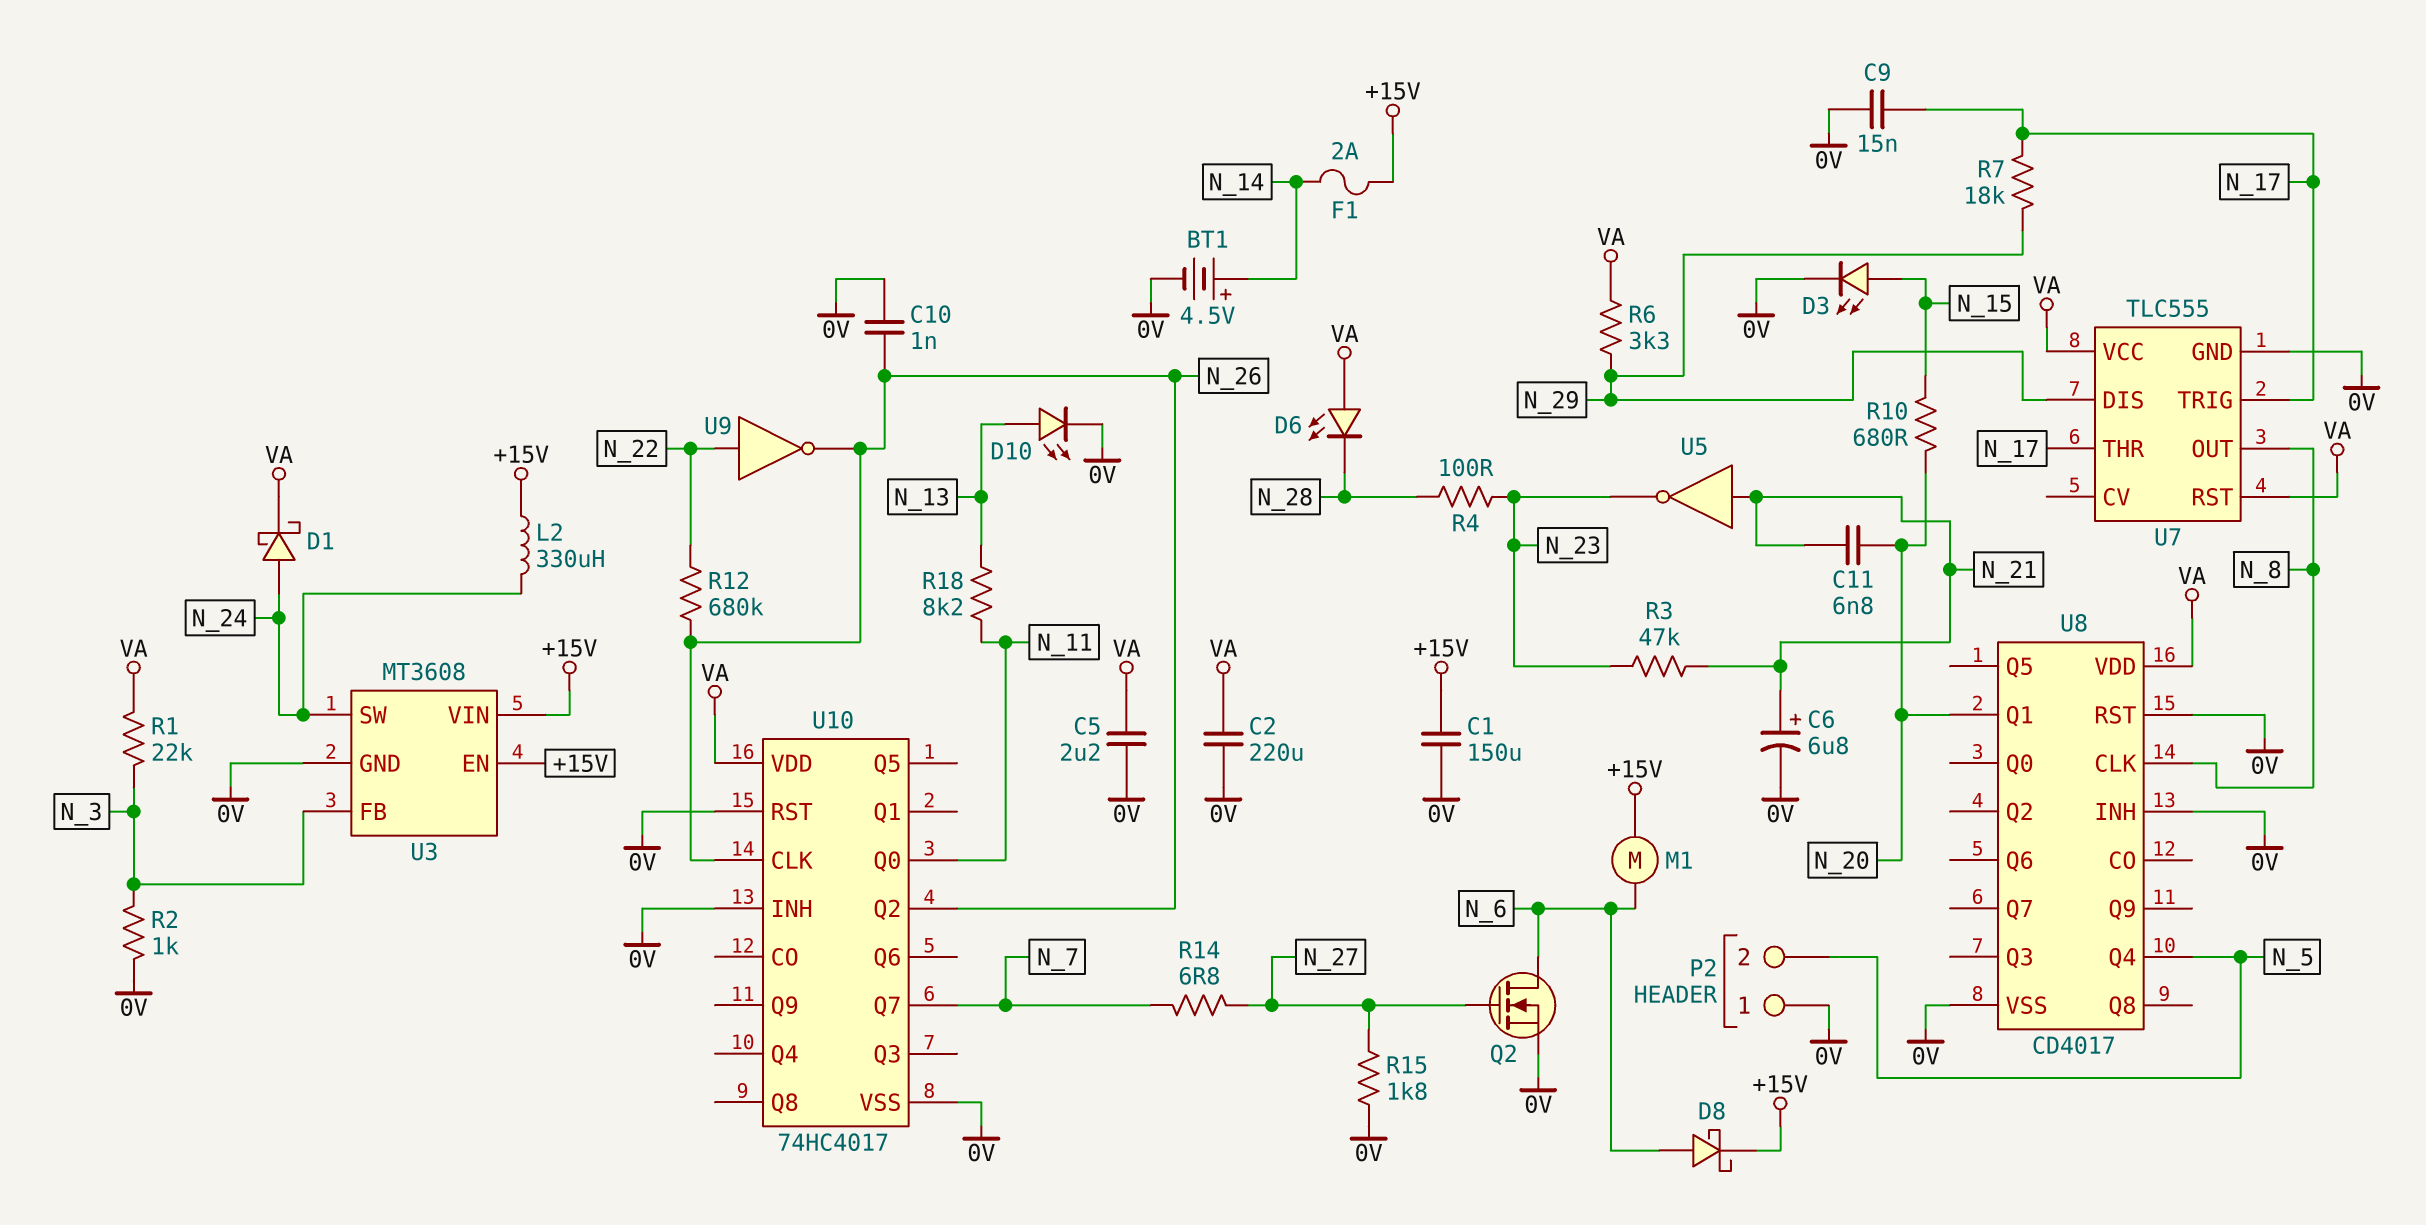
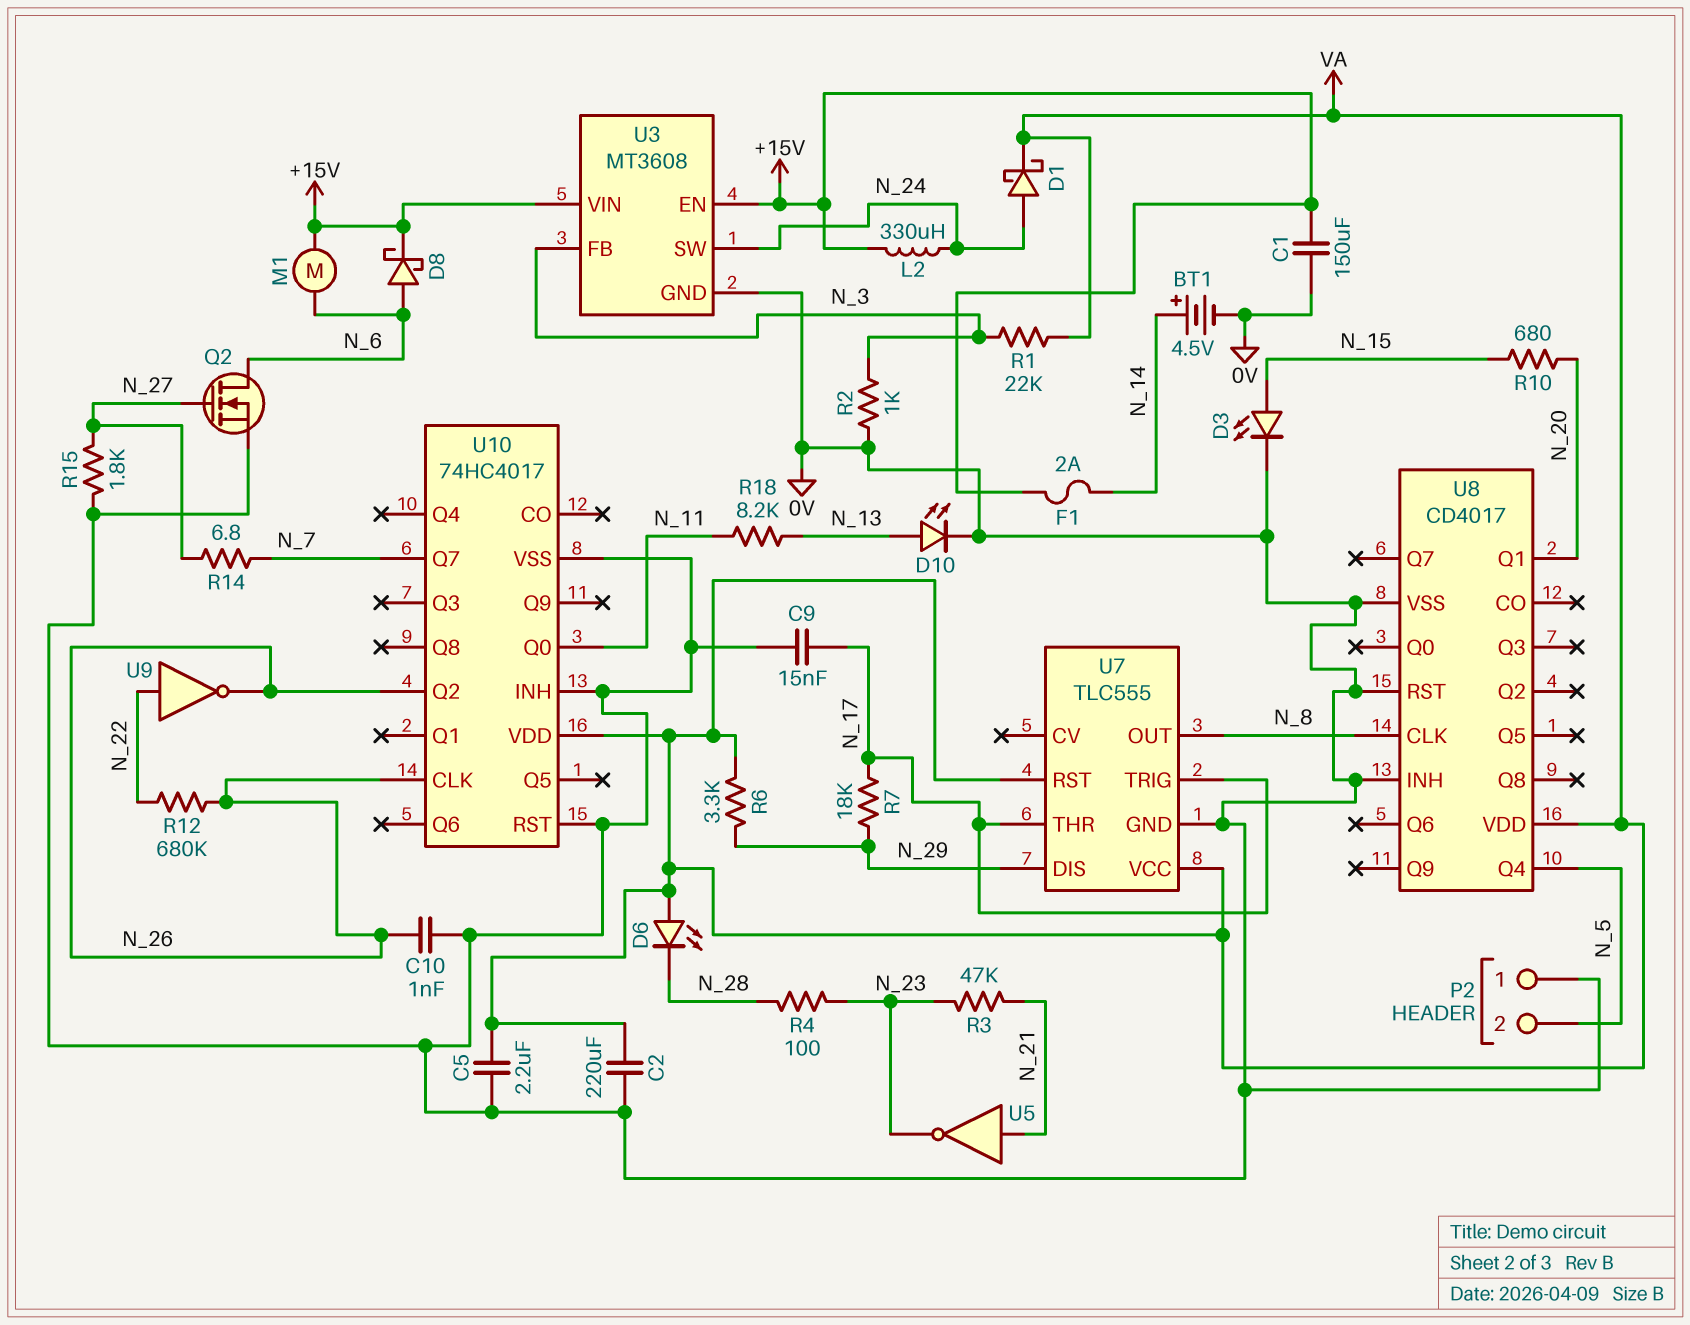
C6: 6.8uF (plus N_21, minus 0V) -> none
C11: 6.8nF (N_20, N_21) -> none

